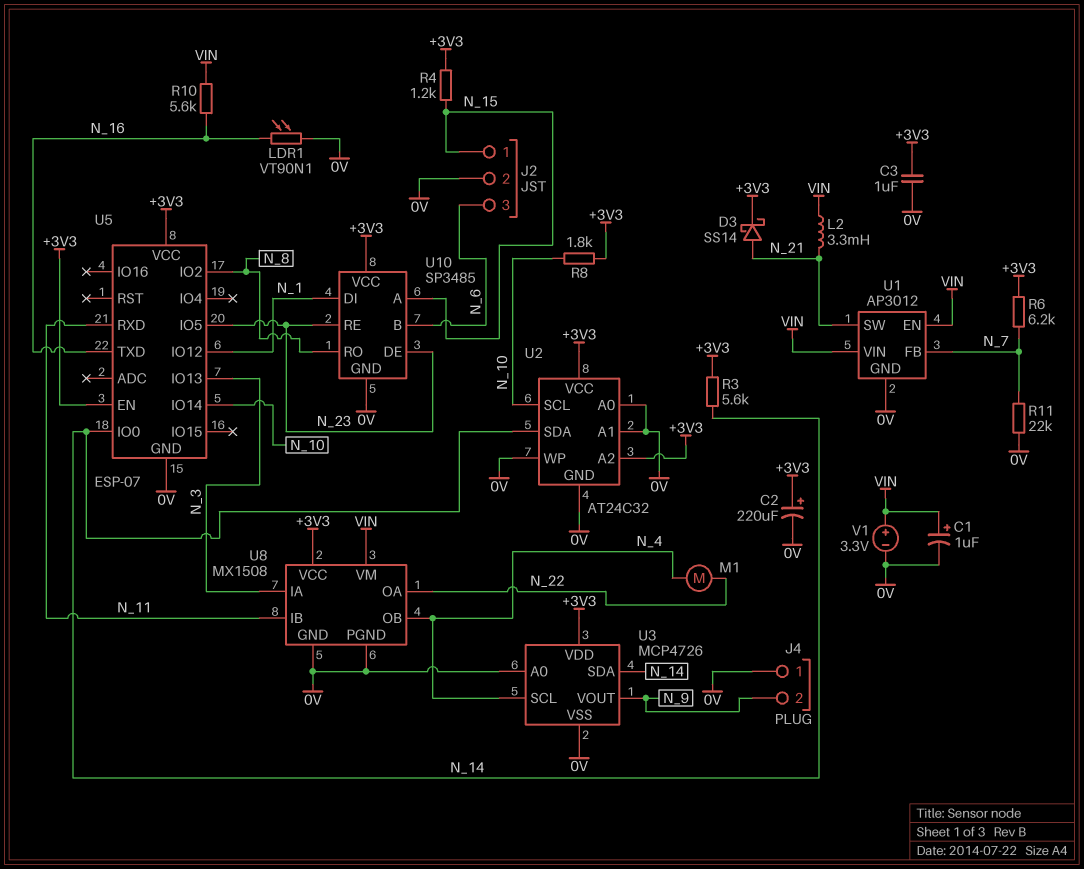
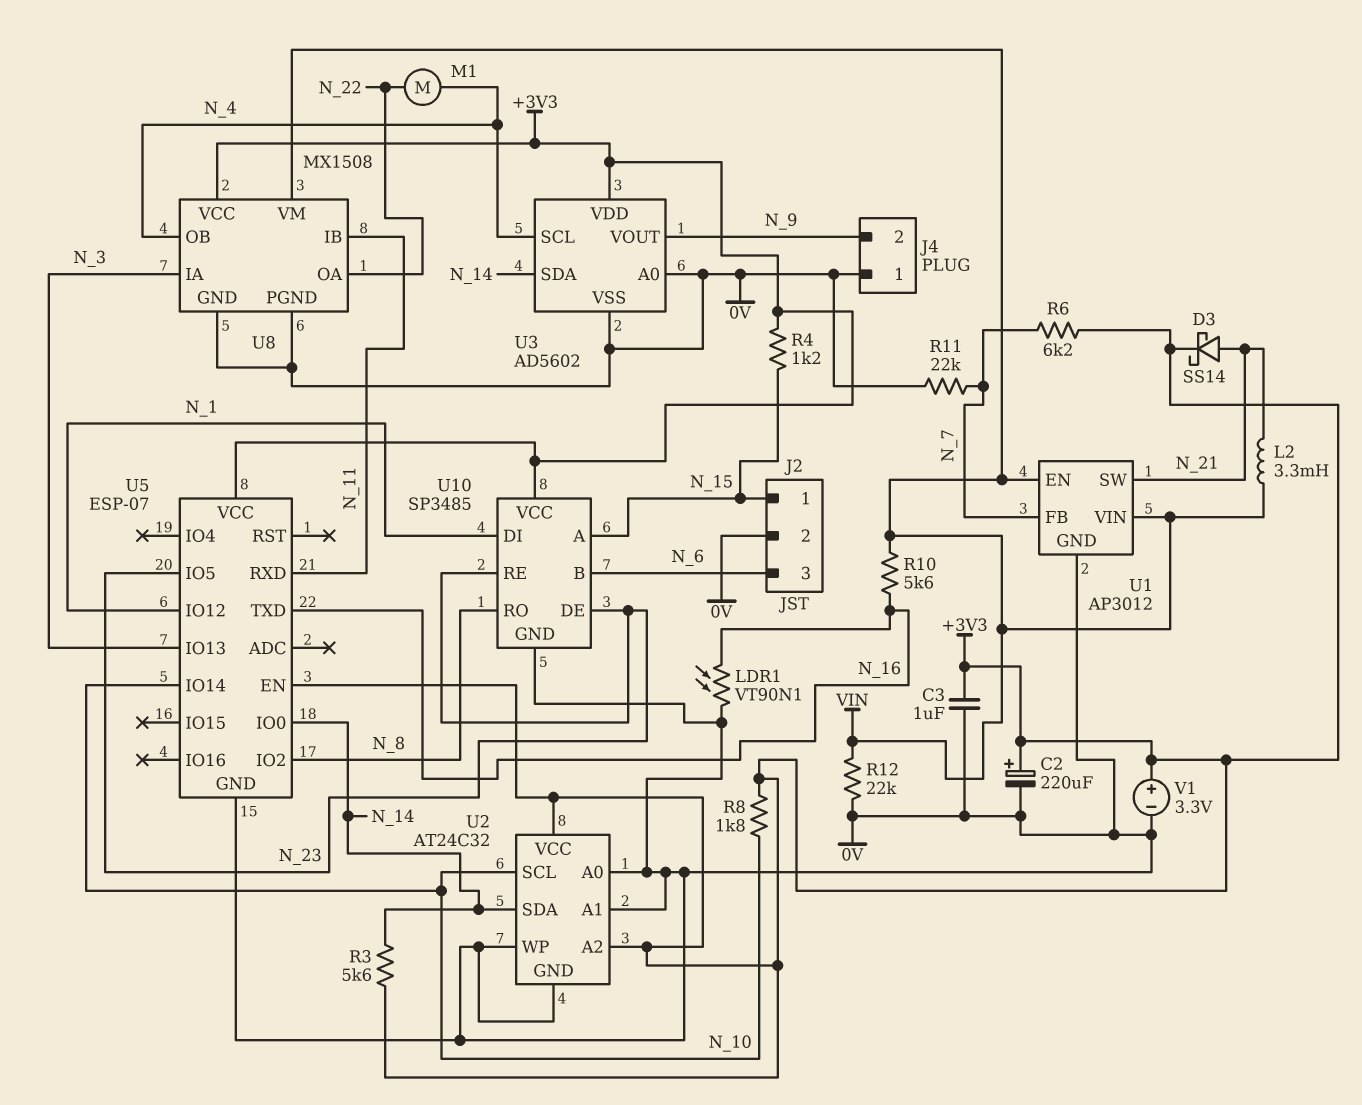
C1: 1uF (plus VIN, minus 0V) -> none
R12: none -> 22k (0V, VIN)
U3: MCP4726 -> AD5602
V1: 3.3V (plus VIN, minus 0V) -> 3.3V (plus +3V3, minus 0V)

